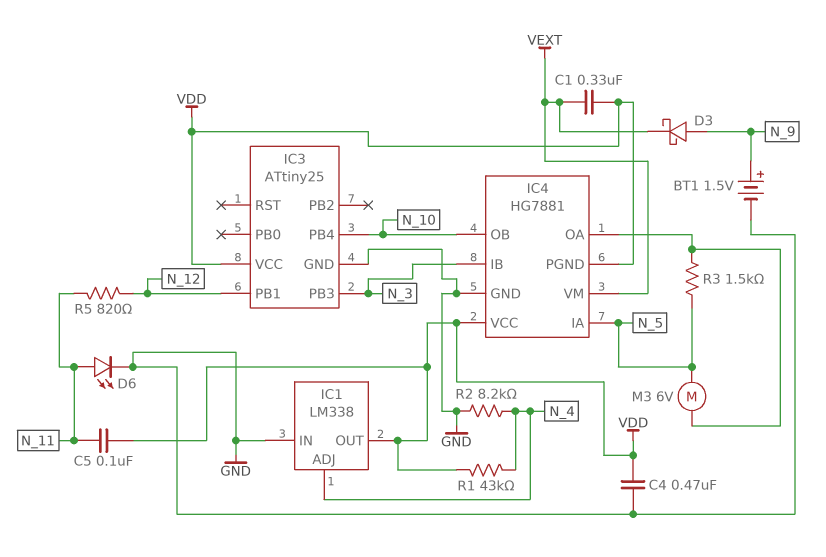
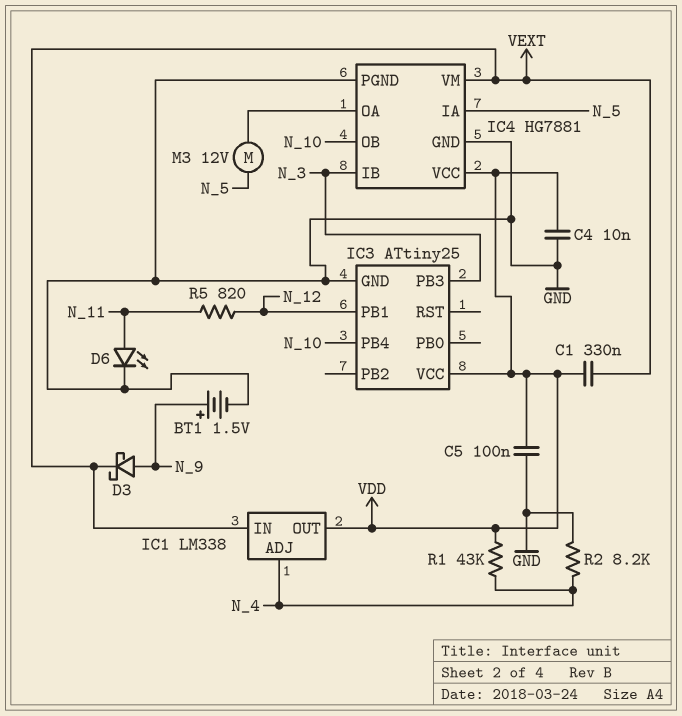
C4: 470nF (GND, VDD) -> 10nF (GND, VDD)
C5: 100nF (N_11, VDD) -> 100nF (GND, VDD)
IC1 pin IN: GND -> VEXT
IC4 pin PGND: VDD -> GND
M3: motor 6V (IC4/OA, N_5) -> motor 12V (IC4/OA, N_5)
R3: 1.5k (IC4/OA, N_5) -> none

